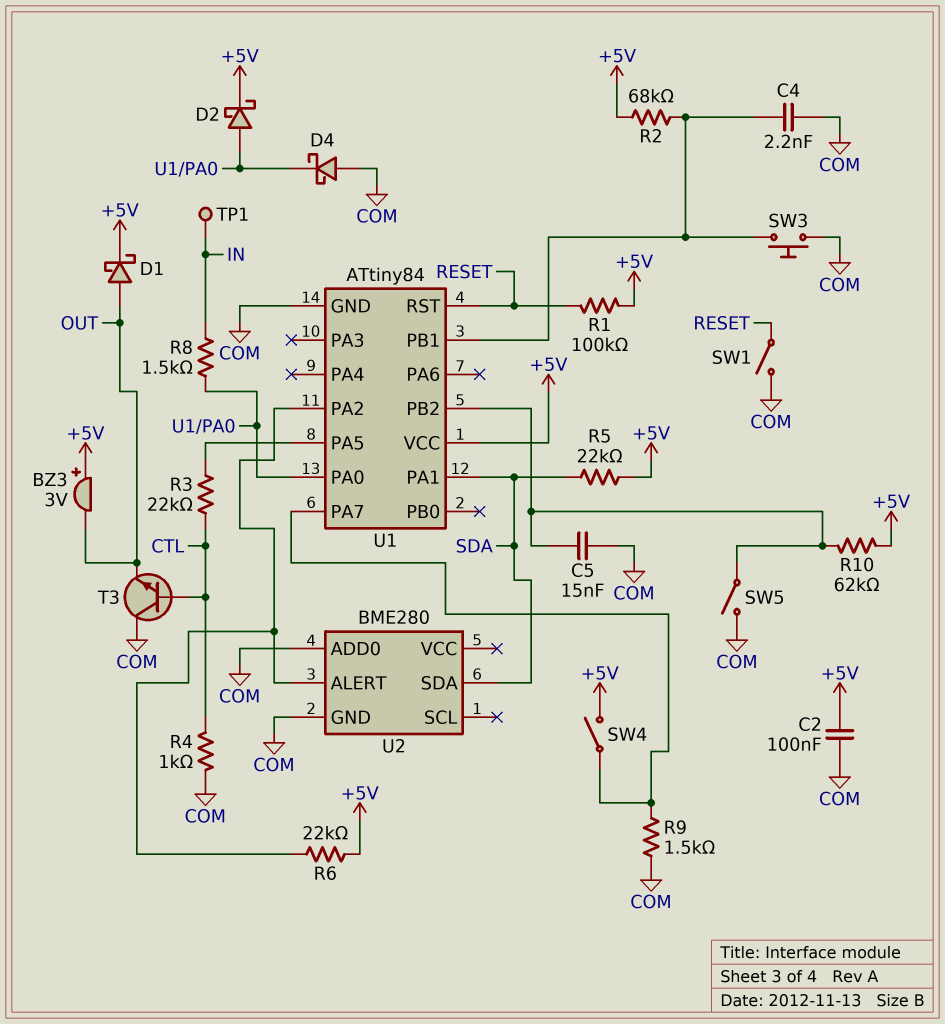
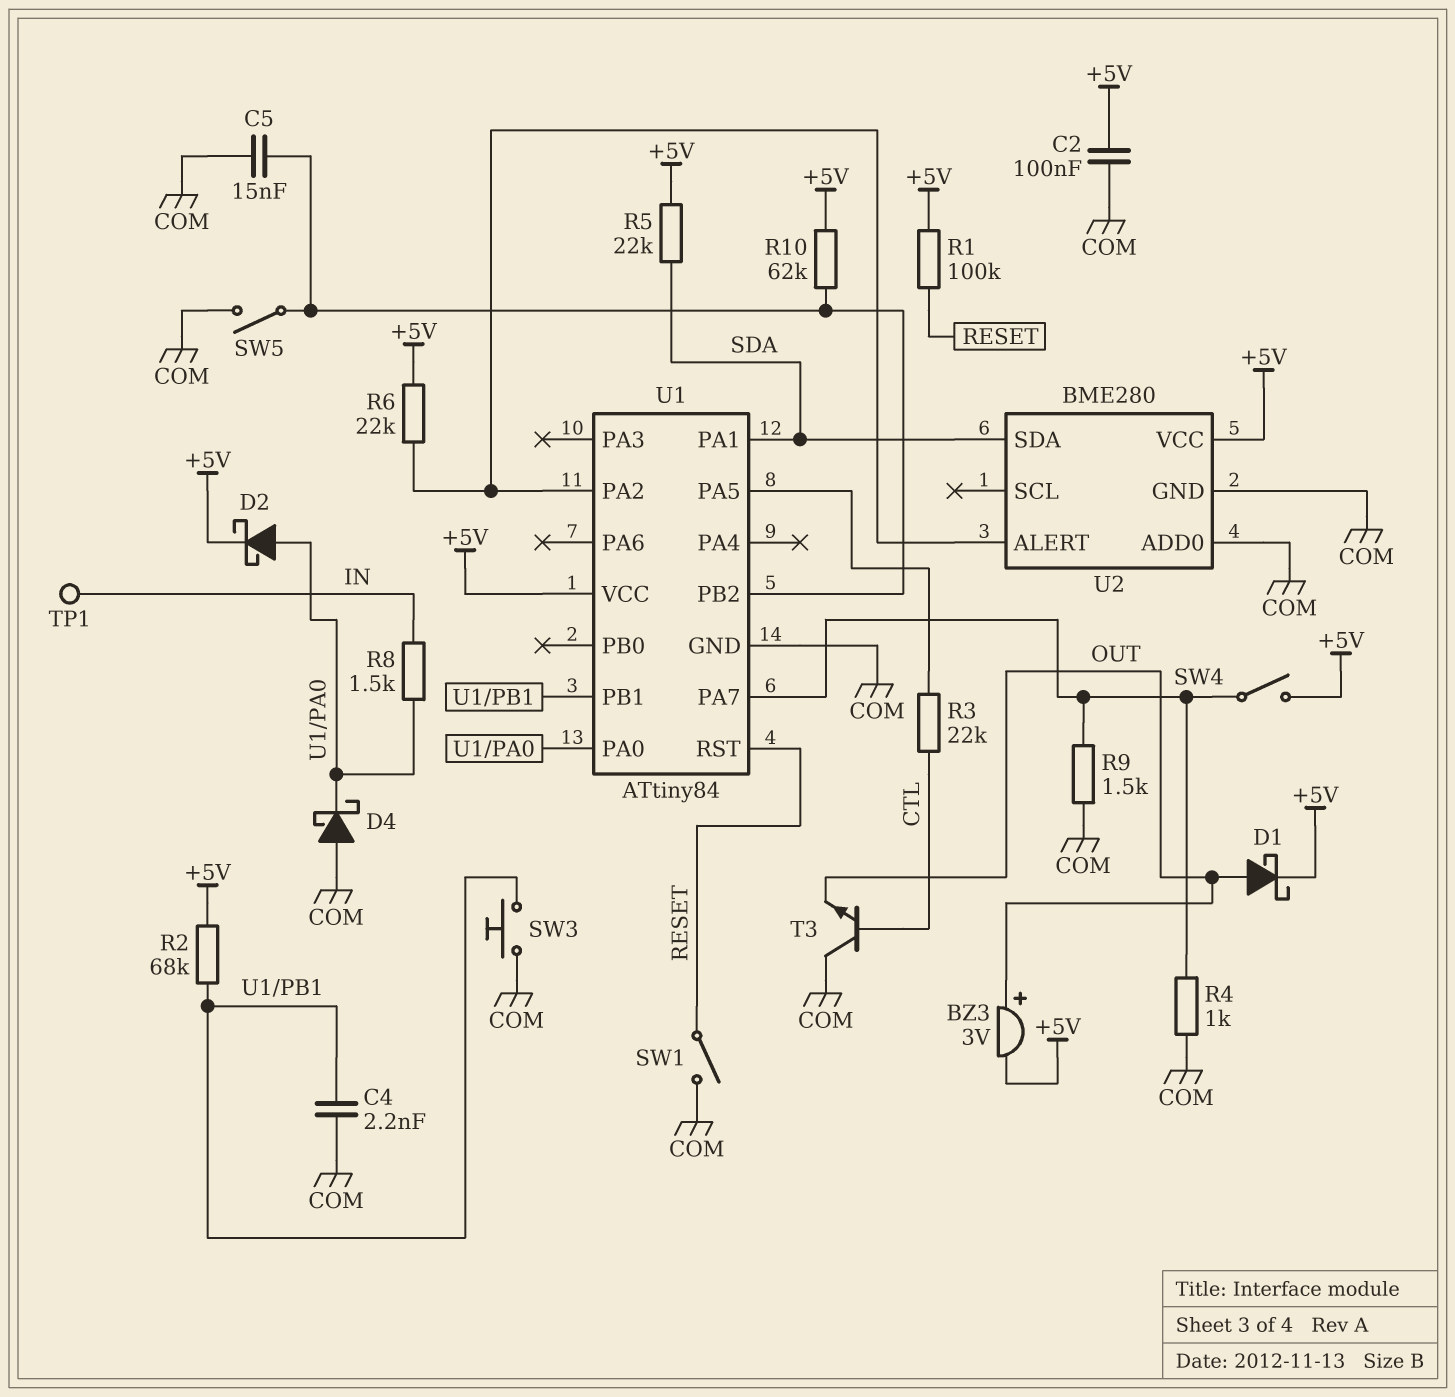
BZ3: buzzer 3V (plus +5V, minus OUT) -> buzzer 3V (plus OUT, minus +5V)
R4: 1k (COM, CTL) -> 1k (COM, U1/PA7)
U2 pin VCC: none -> +5V

